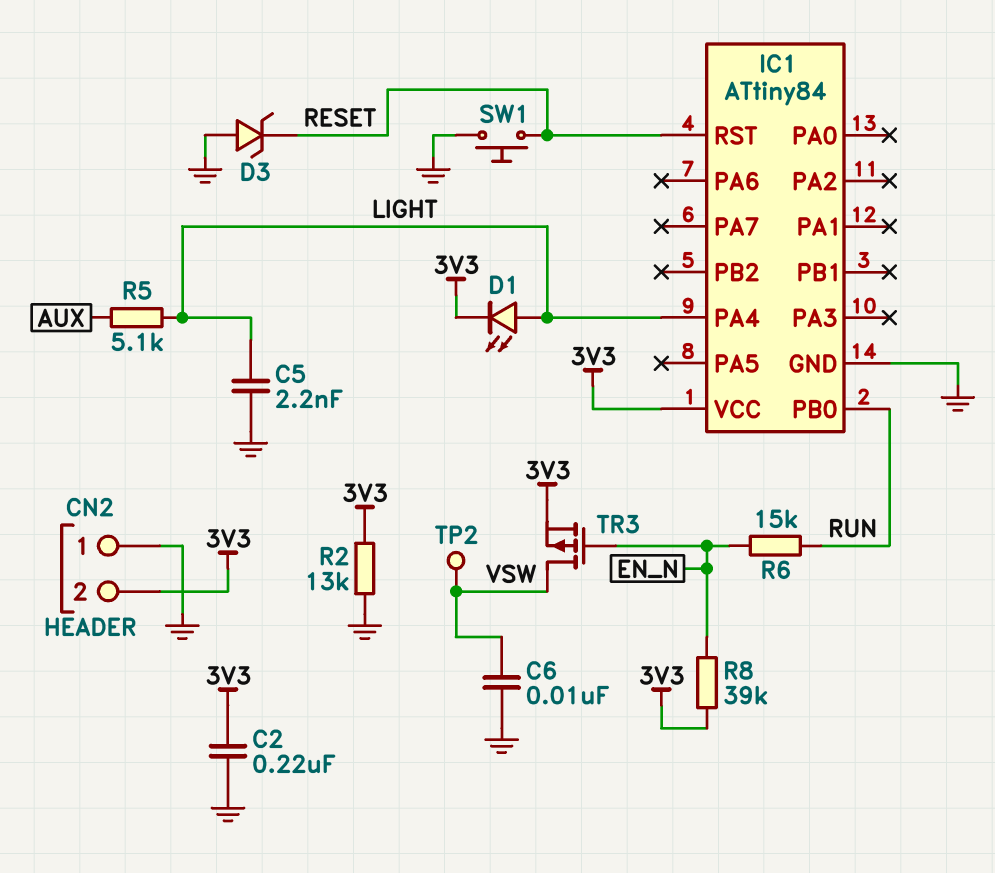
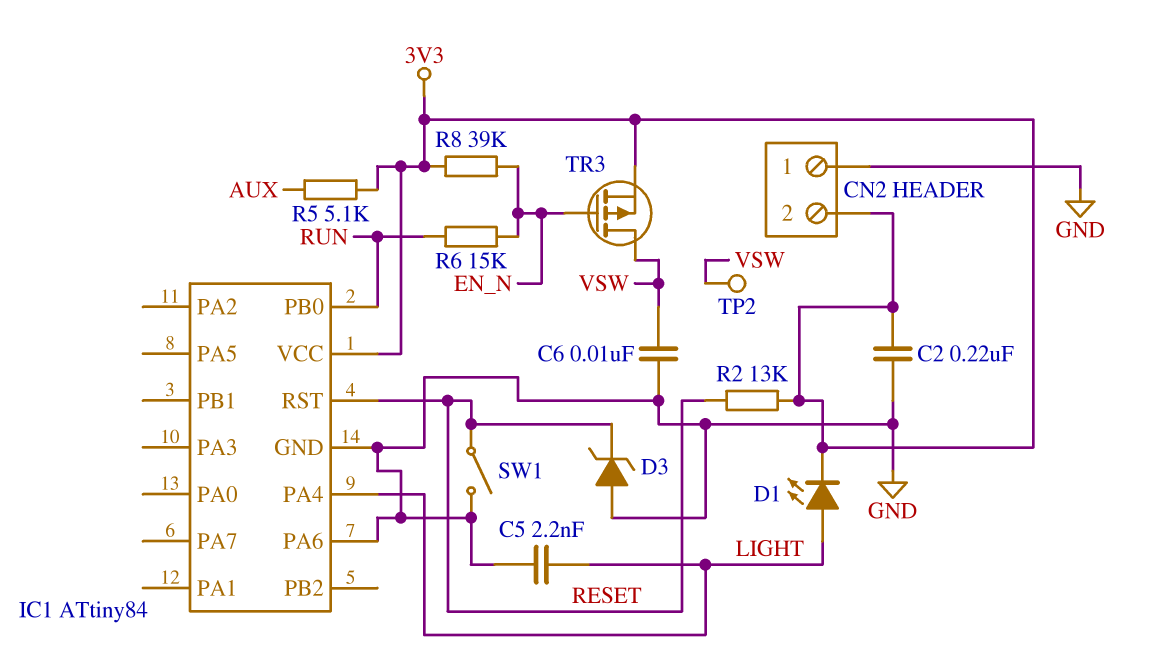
IC1 pin PA6: none -> GND
R2: 13k (3V3, GND) -> 13k (3V3, RESET)
R5: 5.1k (AUX, LIGHT) -> 5.1k (3V3, AUX)
SW1: button (GND, RESET) -> switch (GND, RESET)

